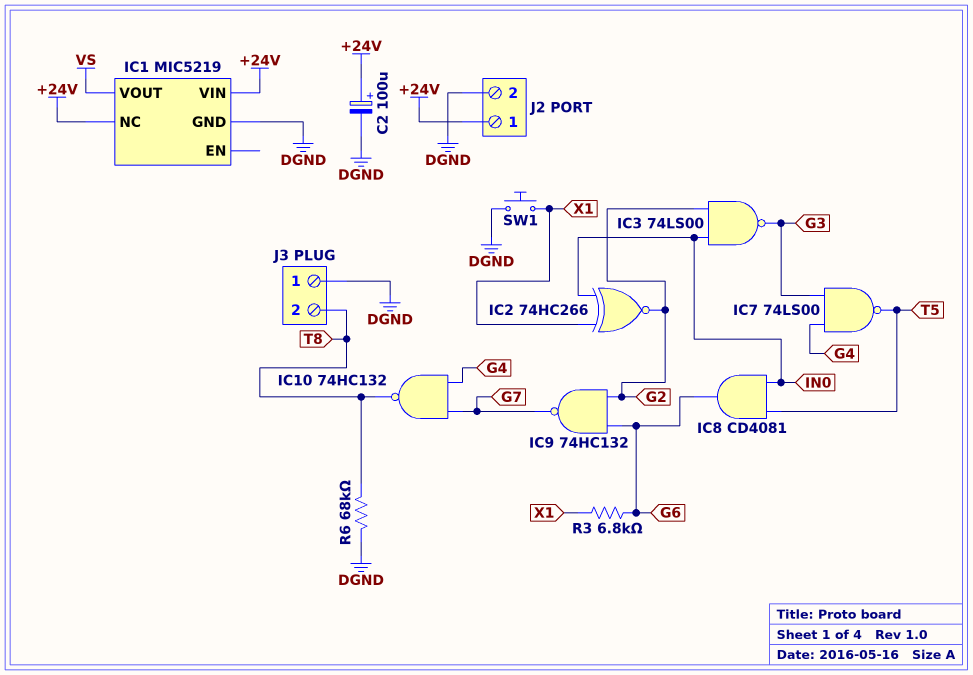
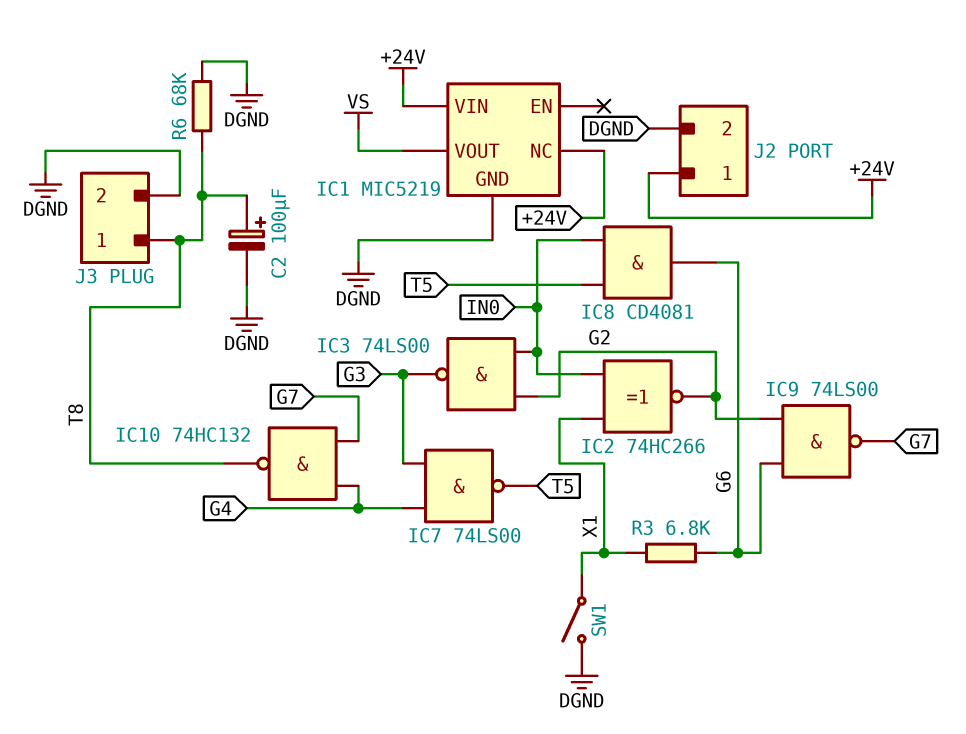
C2: 100uF (plus +24V, minus DGND) -> 100uF (plus T8, minus DGND)
IC9: NAND 74HC132 (in G2, in G6, out G7) -> NAND 74LS00 (in G2, in G6, out G7)
J3 pin 1: DGND -> T8
J3 pin 2: T8 -> DGND
SW1: button (DGND, X1) -> switch (DGND, X1)

